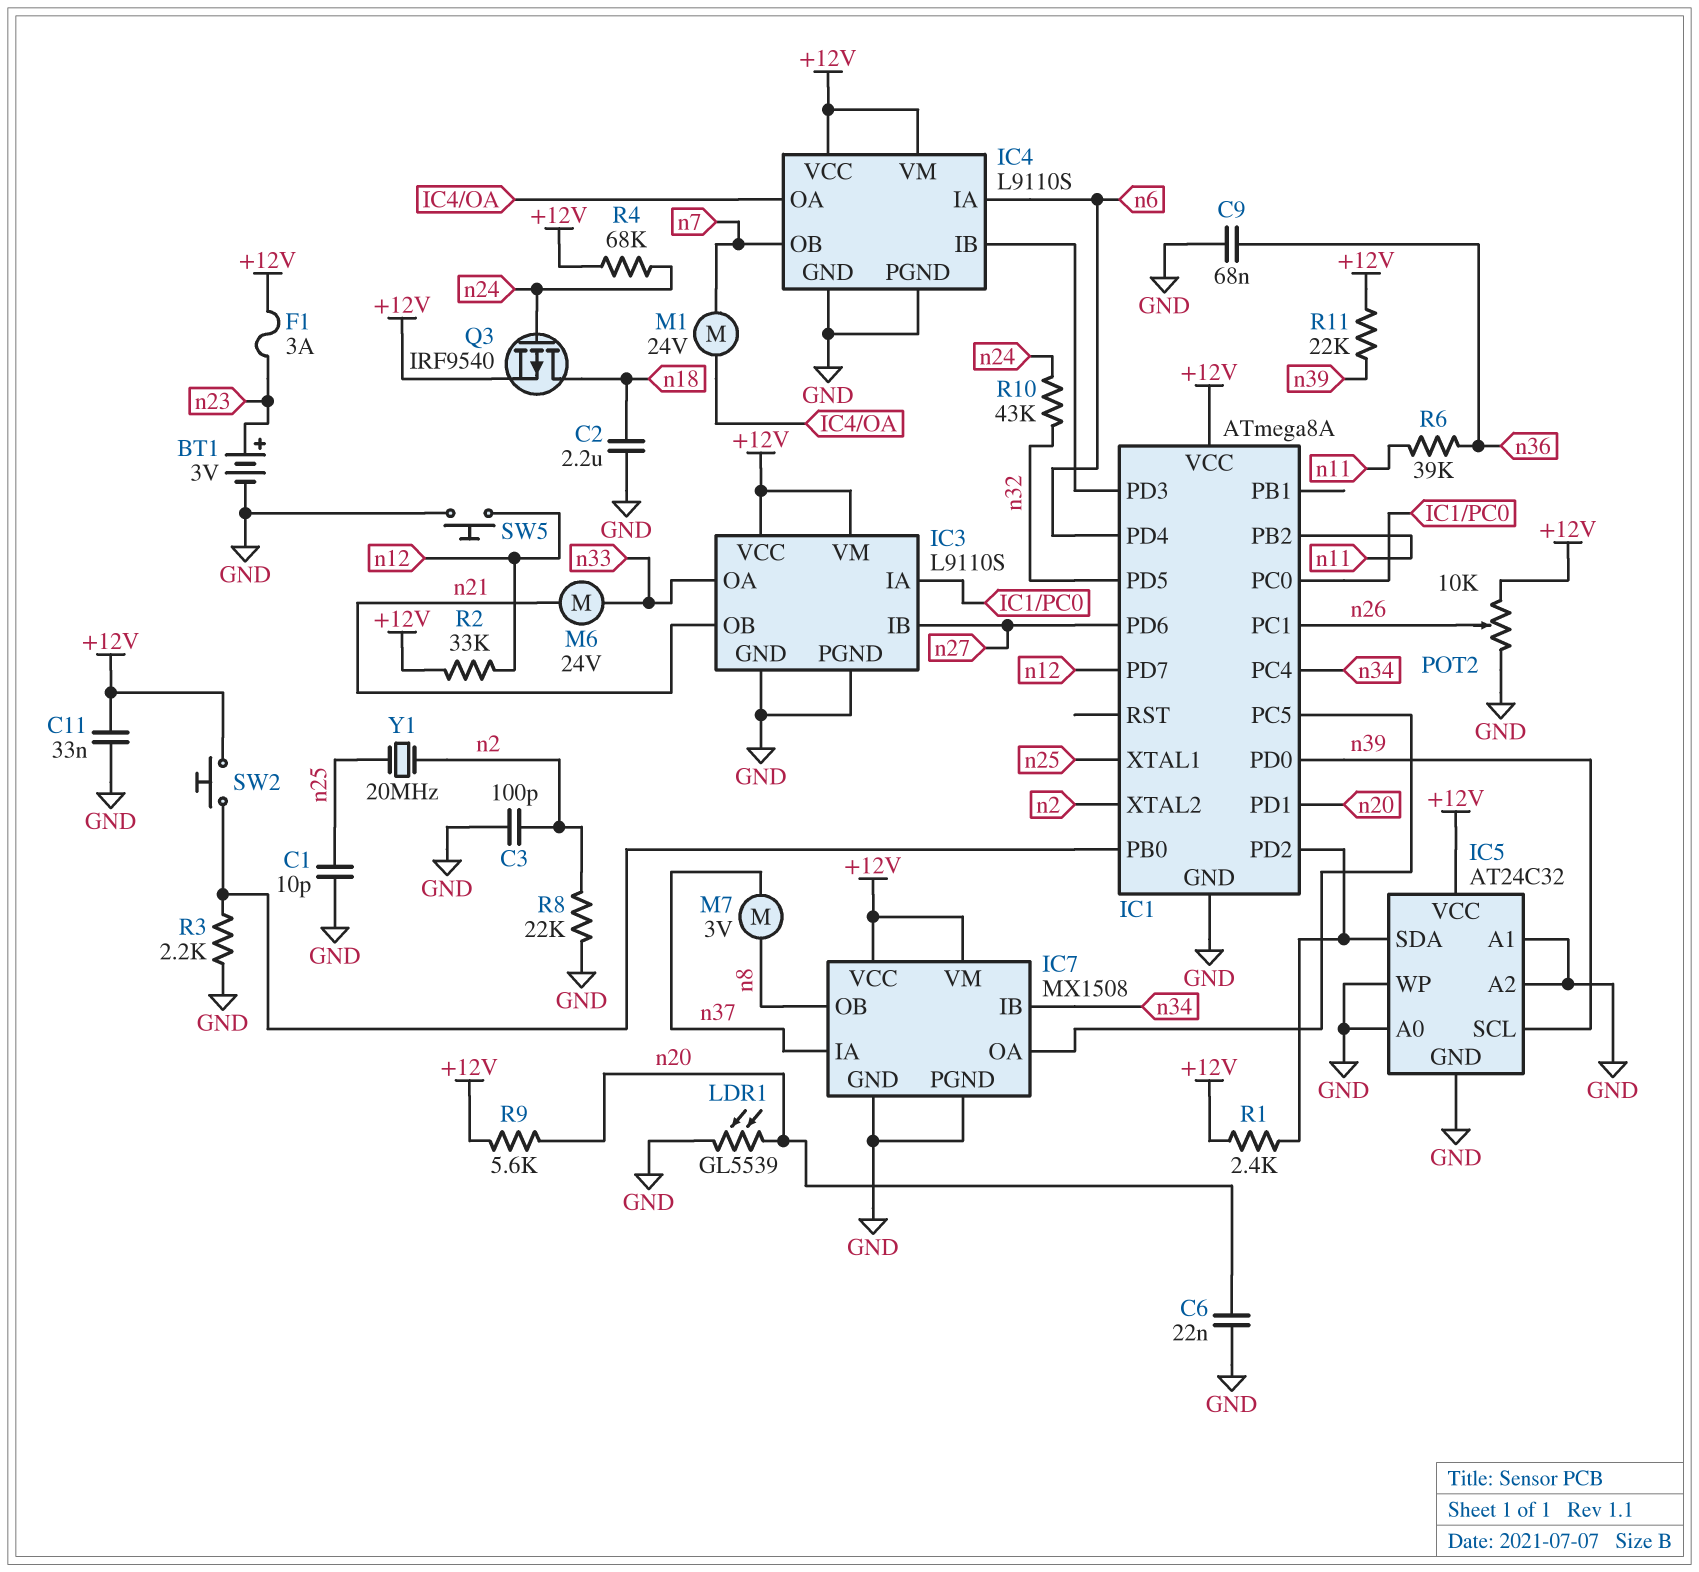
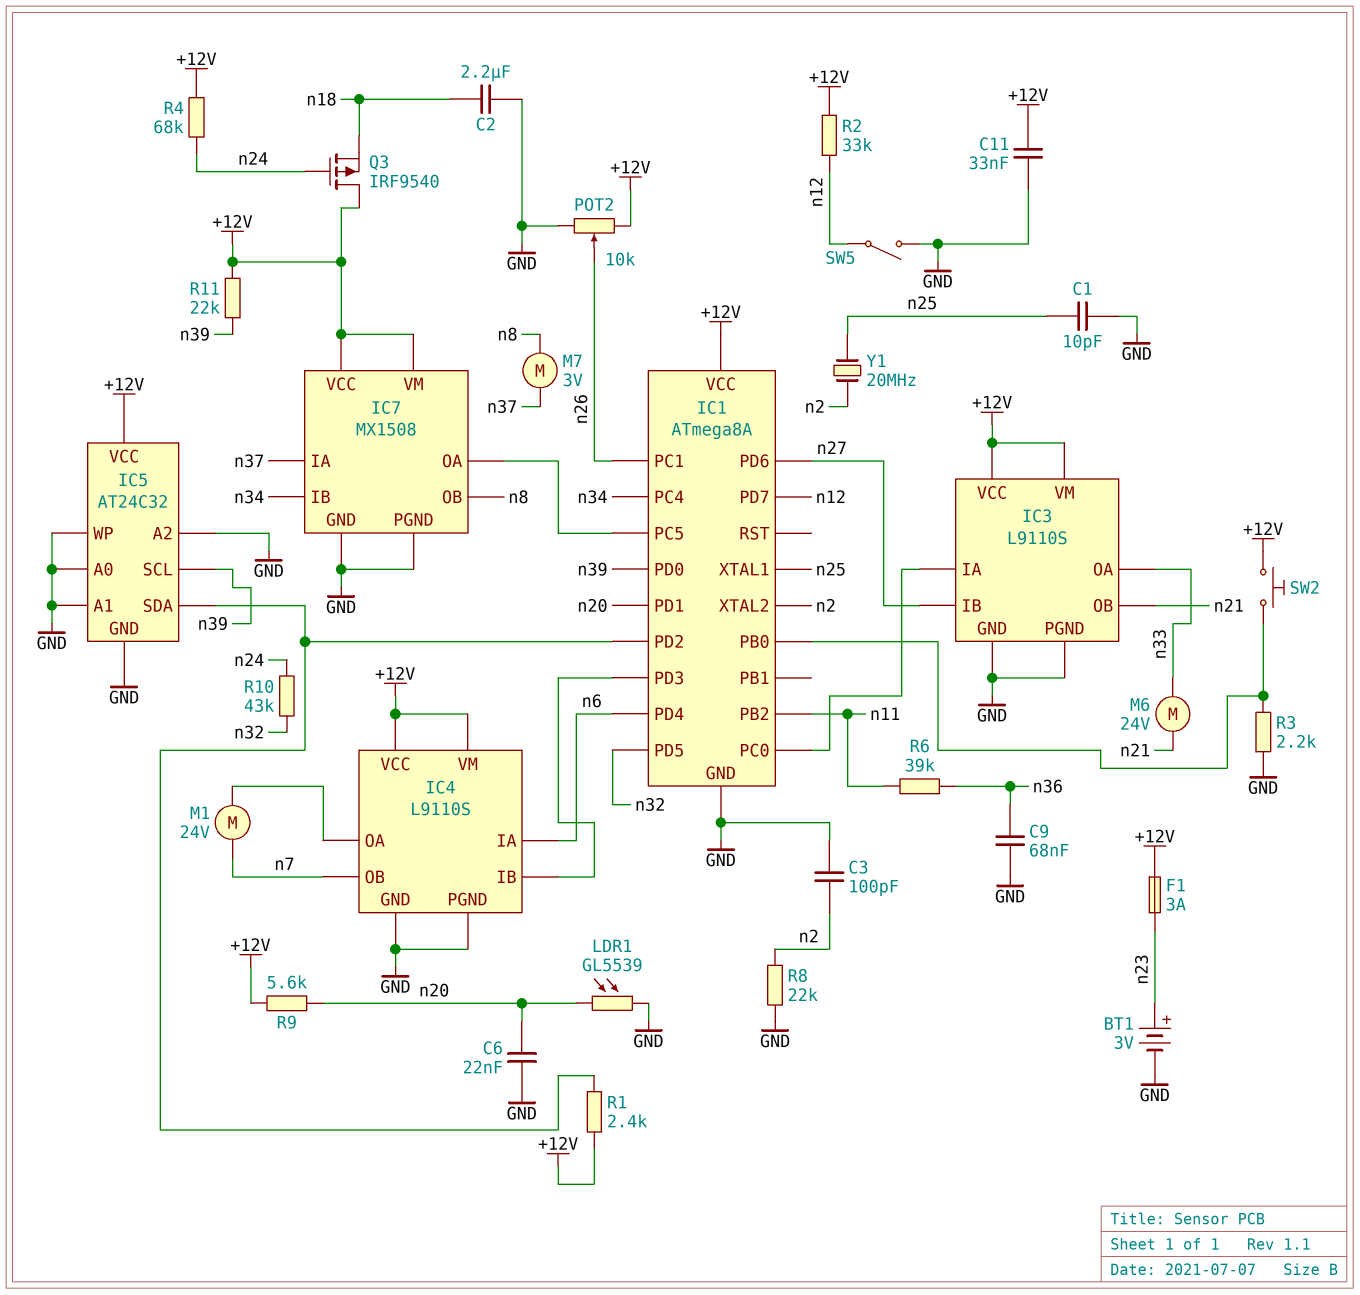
Q3: PMOS IRF9540 (G n24, D n18, S +12V) -> PMOS IRF9540 (G n24, D +12V, S n18)
SW5: button (GND, n12) -> switch (GND, n12)

